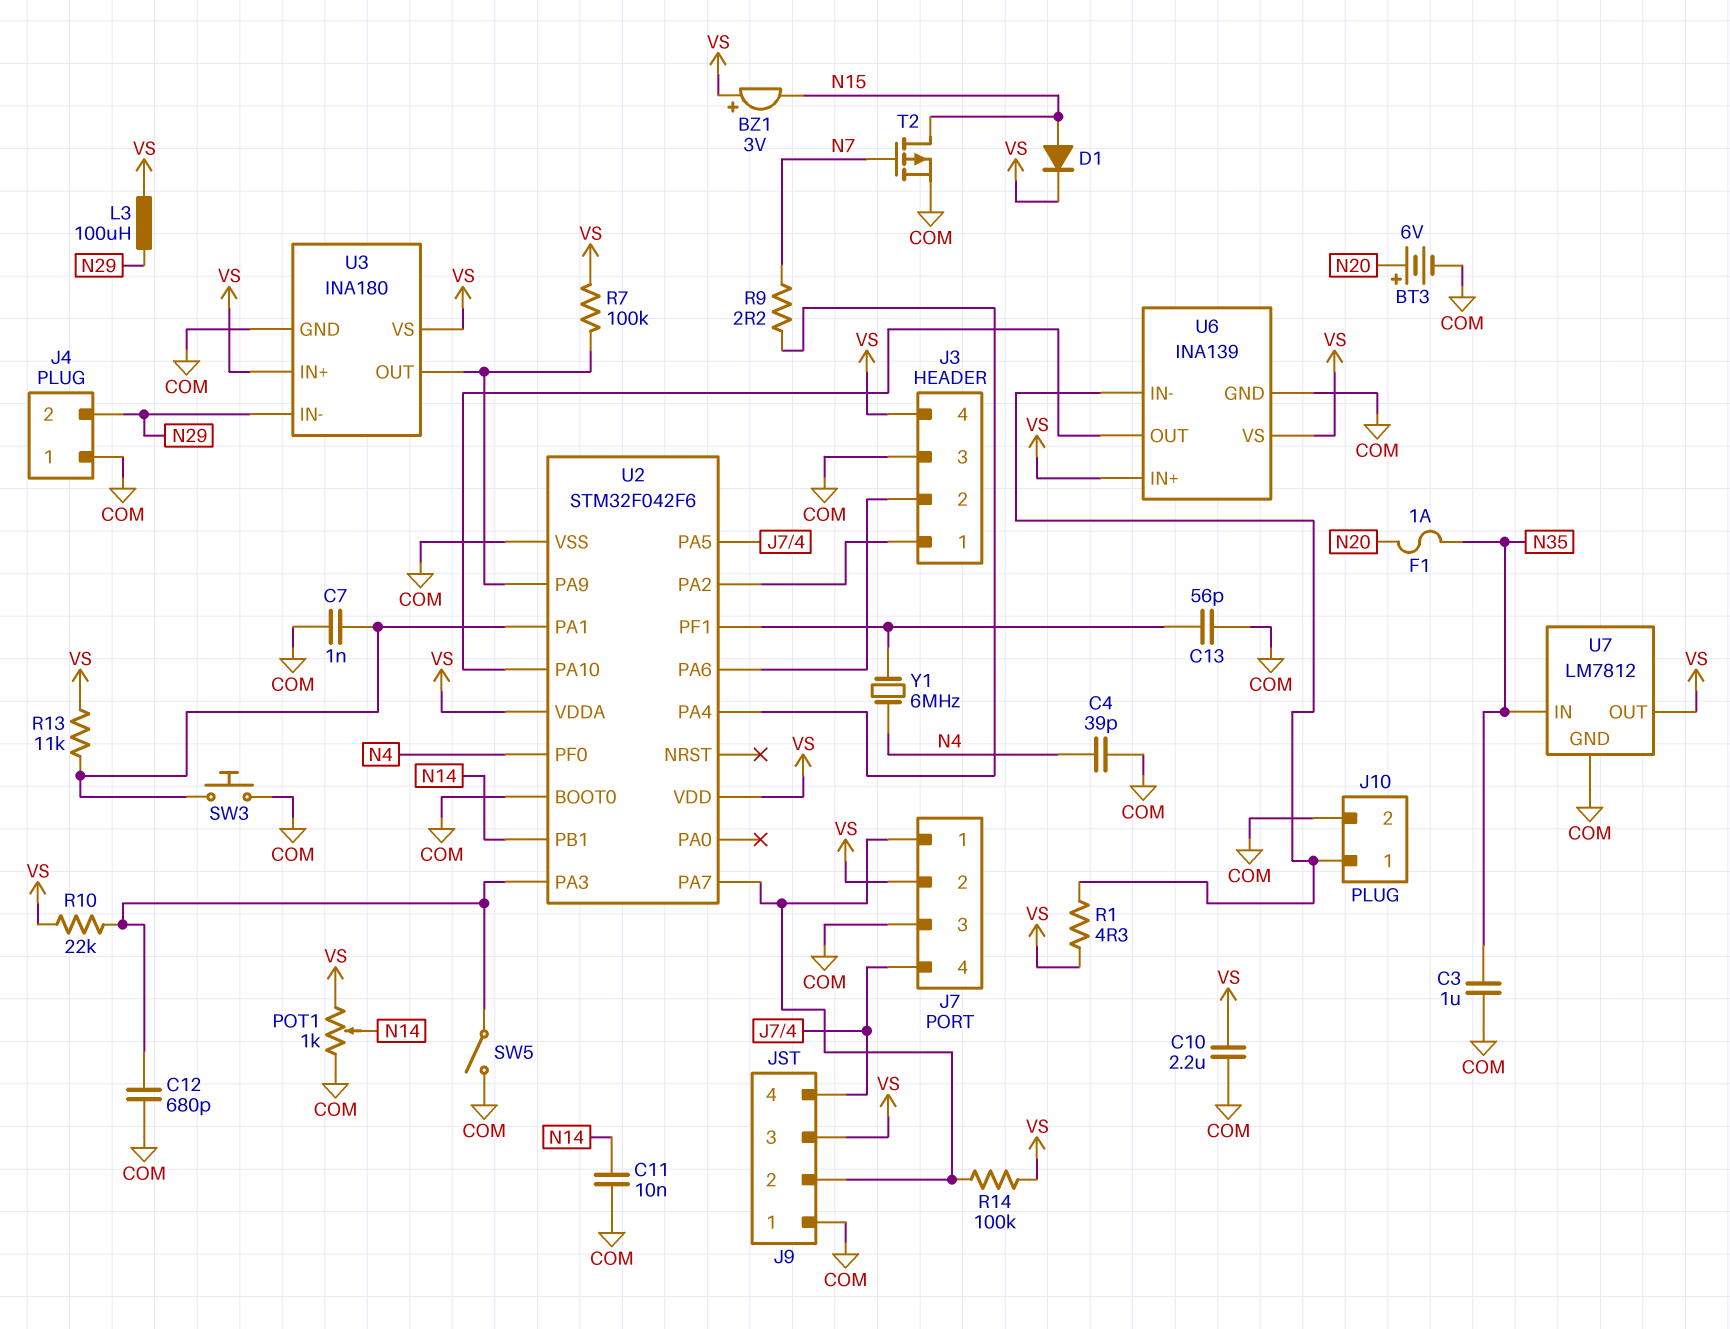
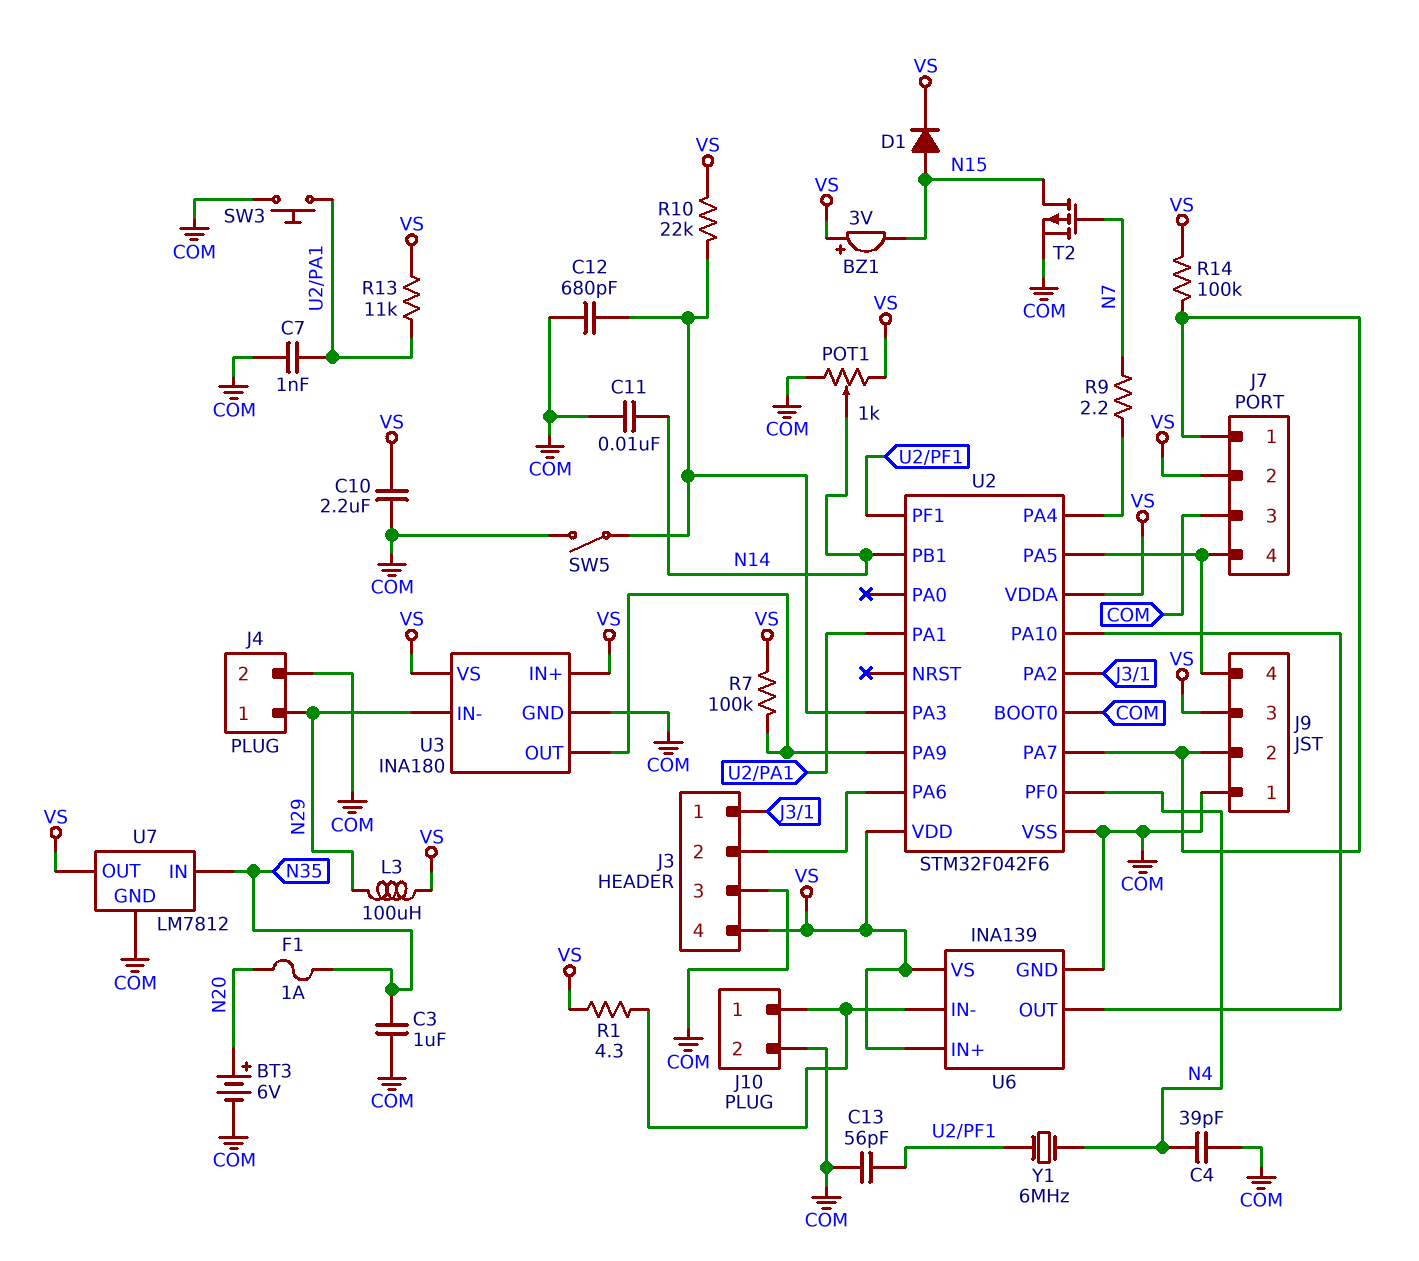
J4 pin 1: COM -> N29
J4 pin 2: N29 -> COM

